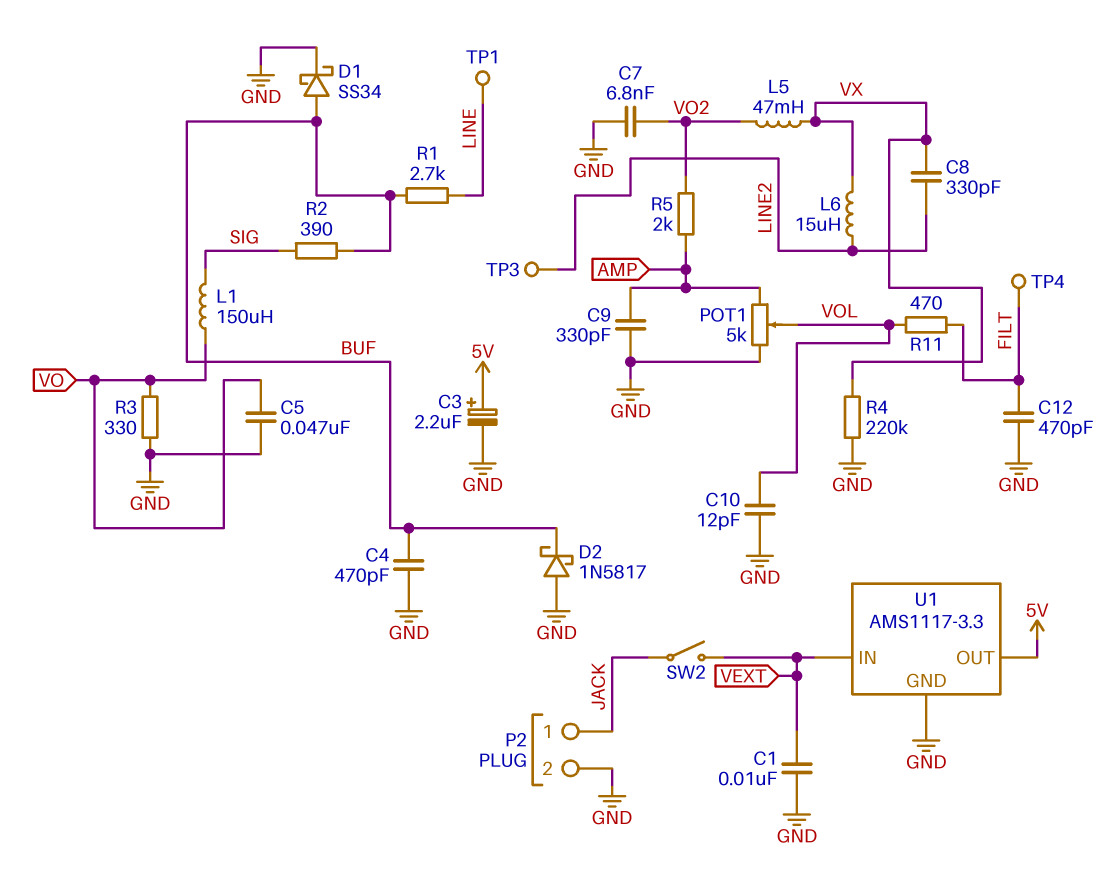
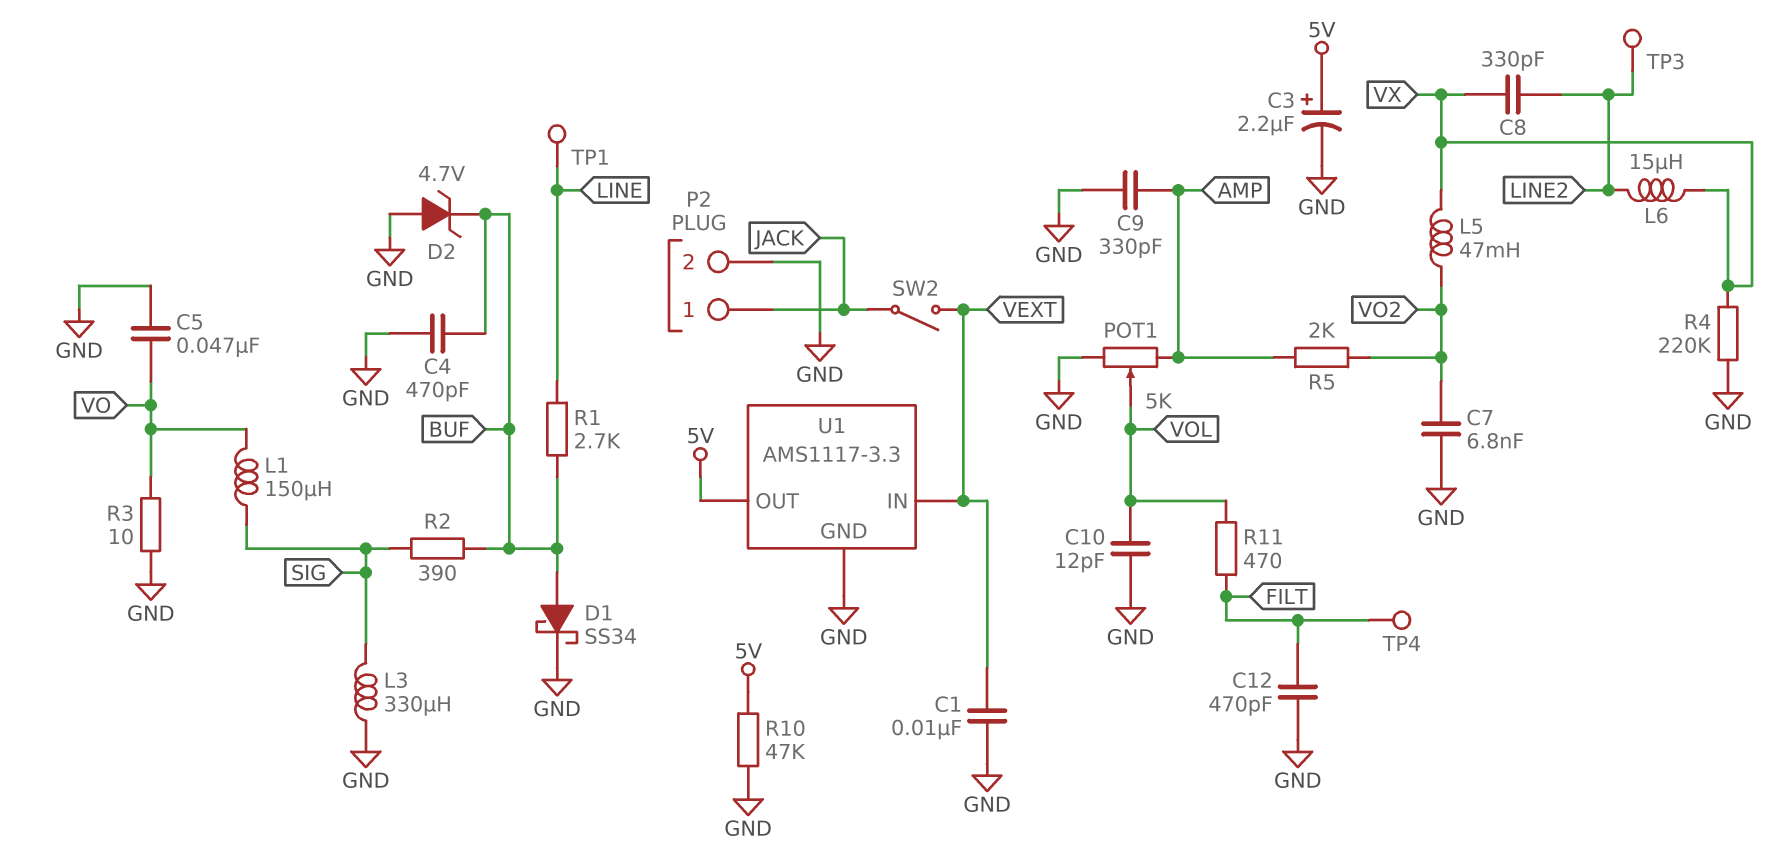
D2: schottky 1N5817 (A GND, K BUF) -> zener 4.7V (A GND, K BUF)
L3: none -> 330uH (GND, SIG)
R3: 330 (GND, VO) -> 10 (GND, VO)
R10: none -> 47k (5V, GND)

